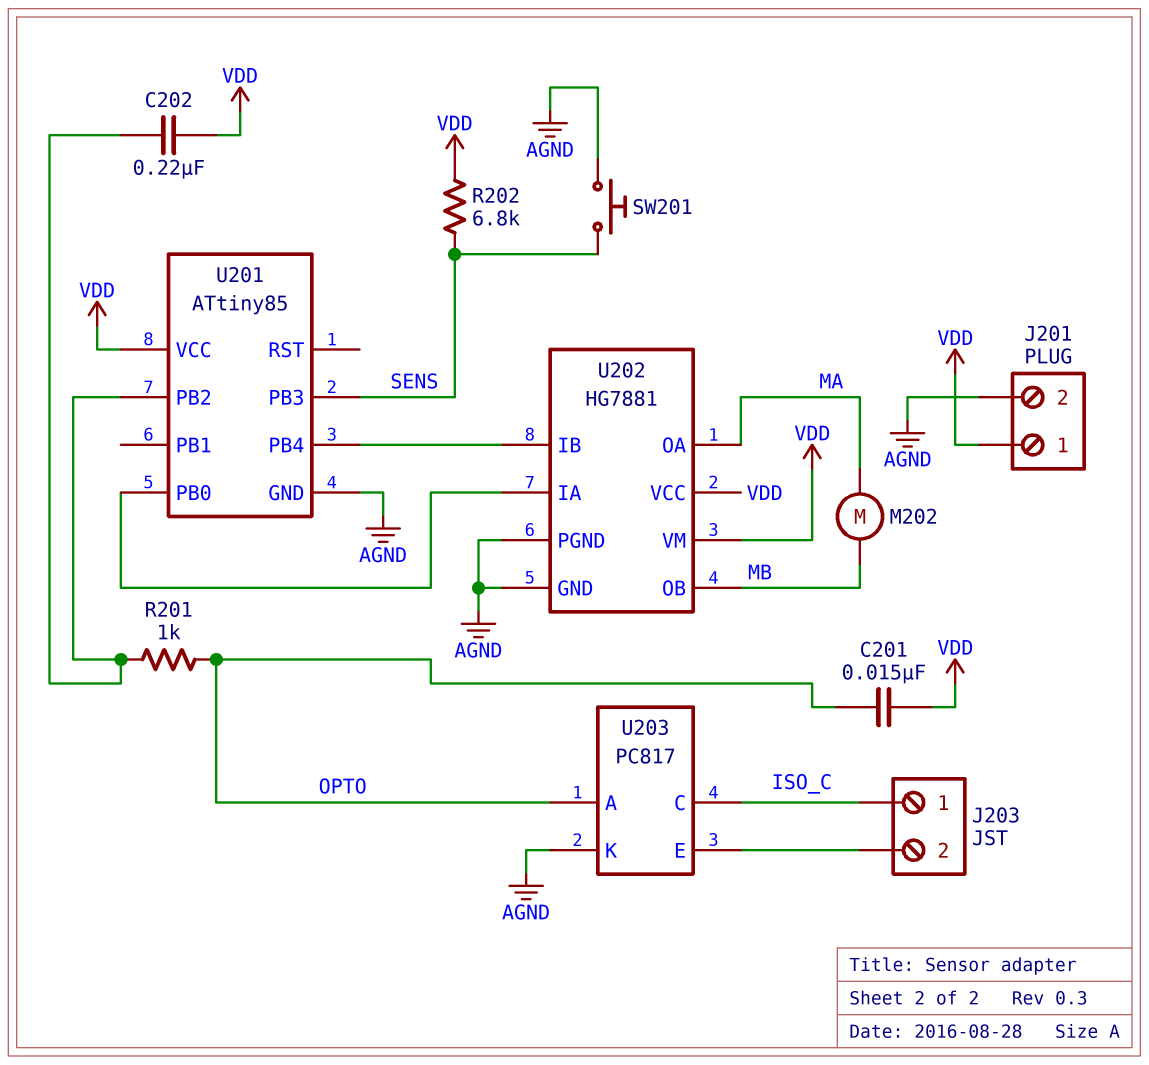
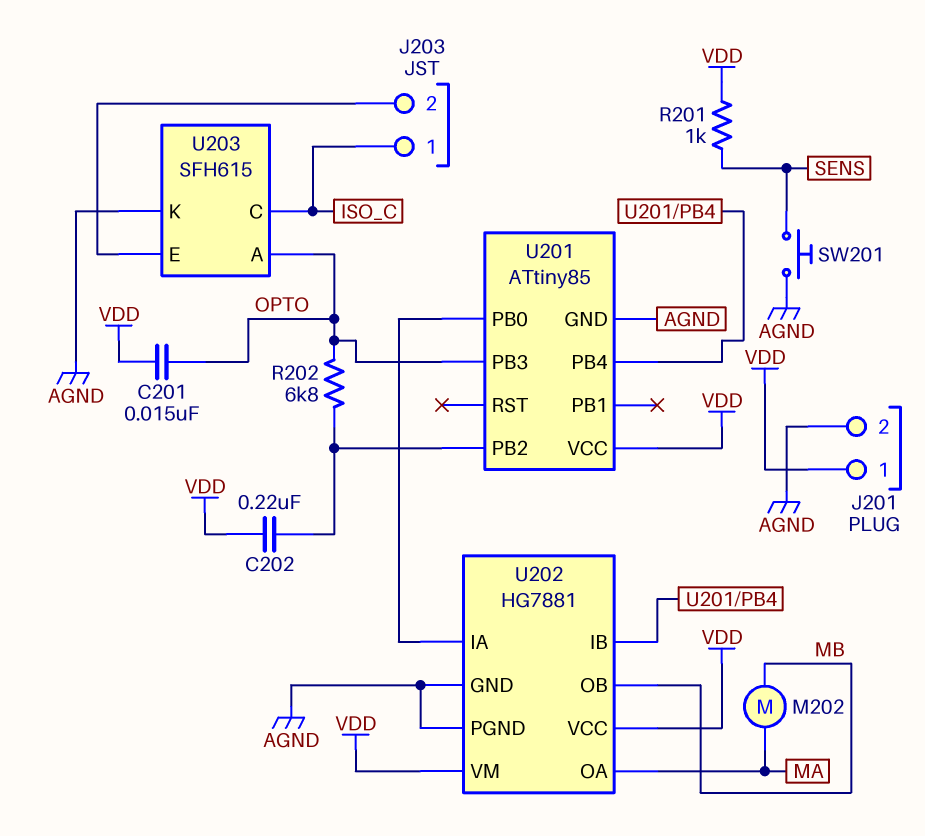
R201: 1k (OPTO, U201/PB2) -> 1k (SENS, VDD)
R202: 6.8k (SENS, VDD) -> 6.8k (OPTO, U201/PB2)
U201 pin PB3: SENS -> OPTO
U203: PC817 -> SFH615

